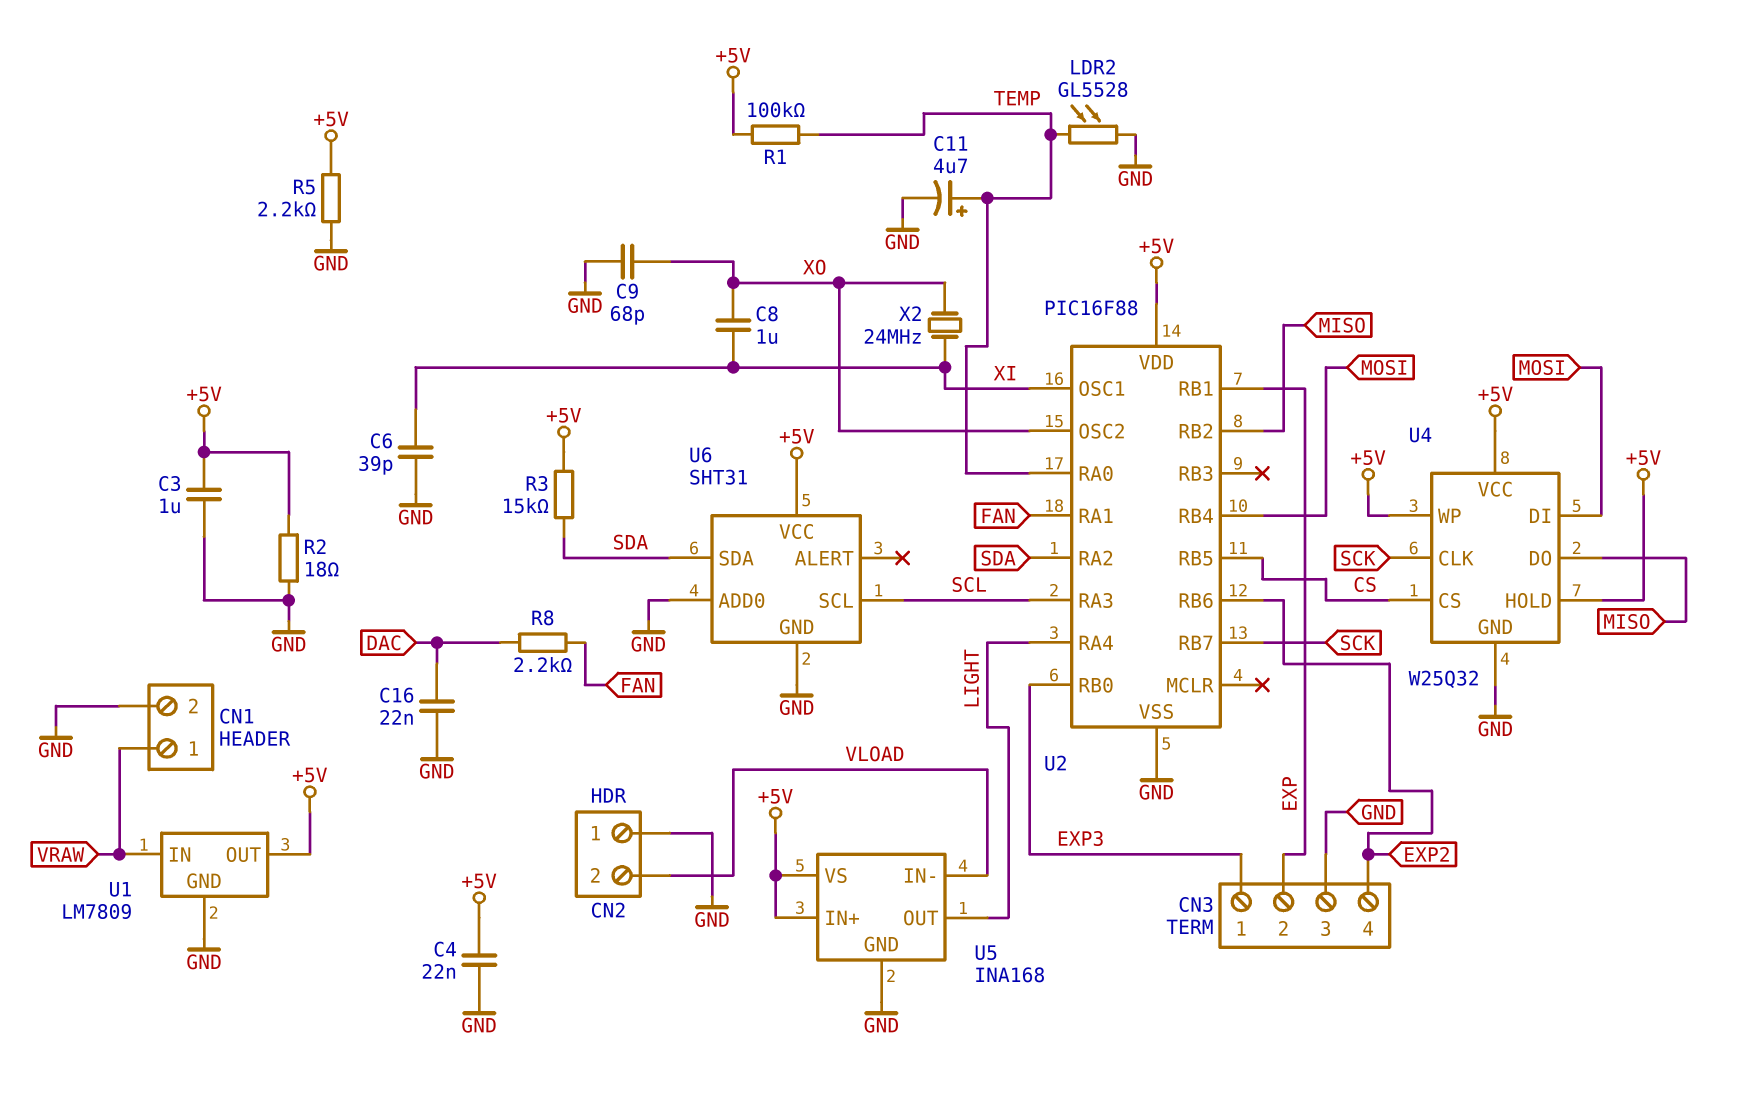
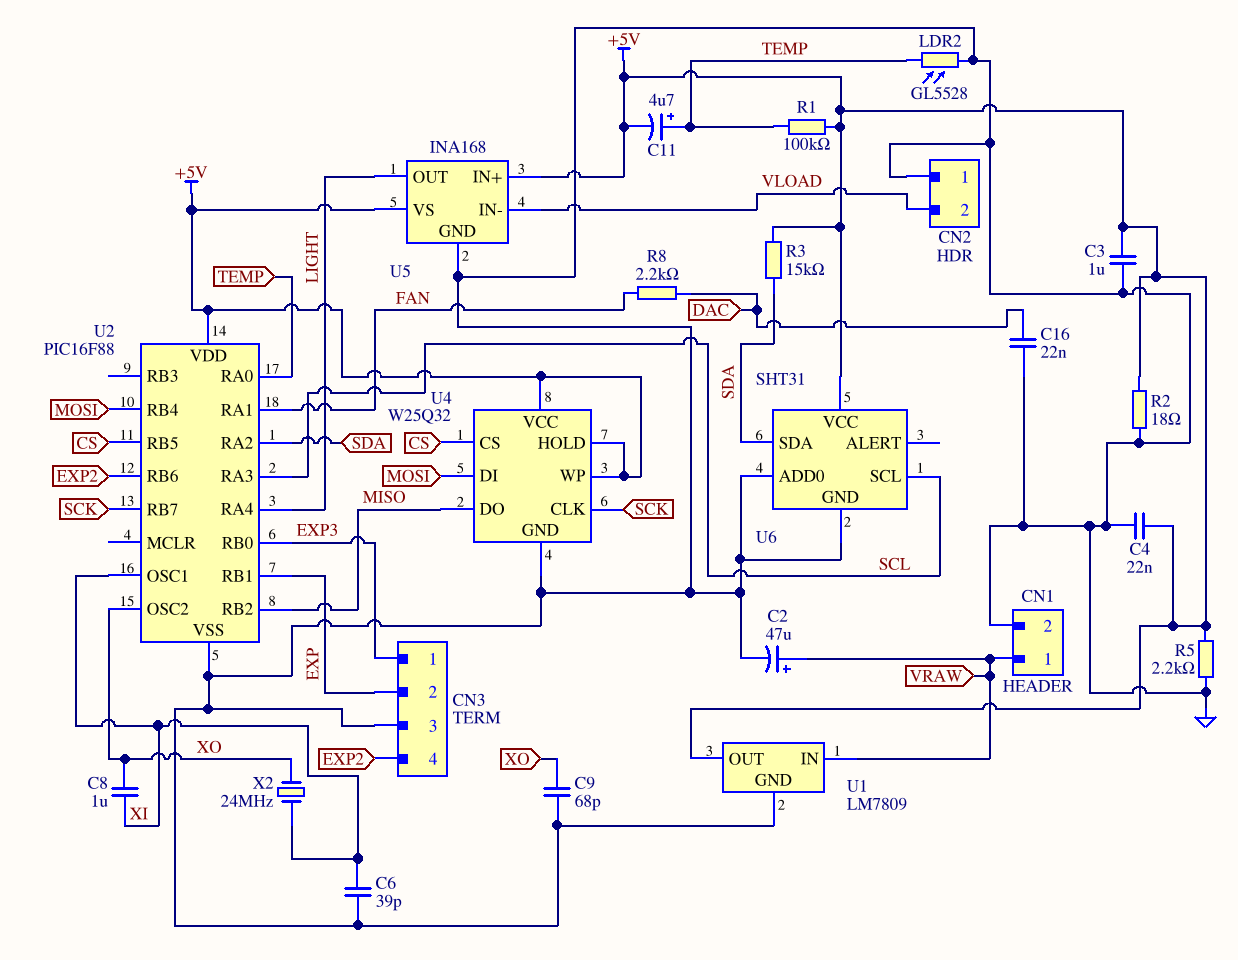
C2: none -> 47uF (plus VRAW, minus GND)
C11: 4.7uF (plus TEMP, minus GND) -> 4.7uF (plus TEMP, minus +5V)

